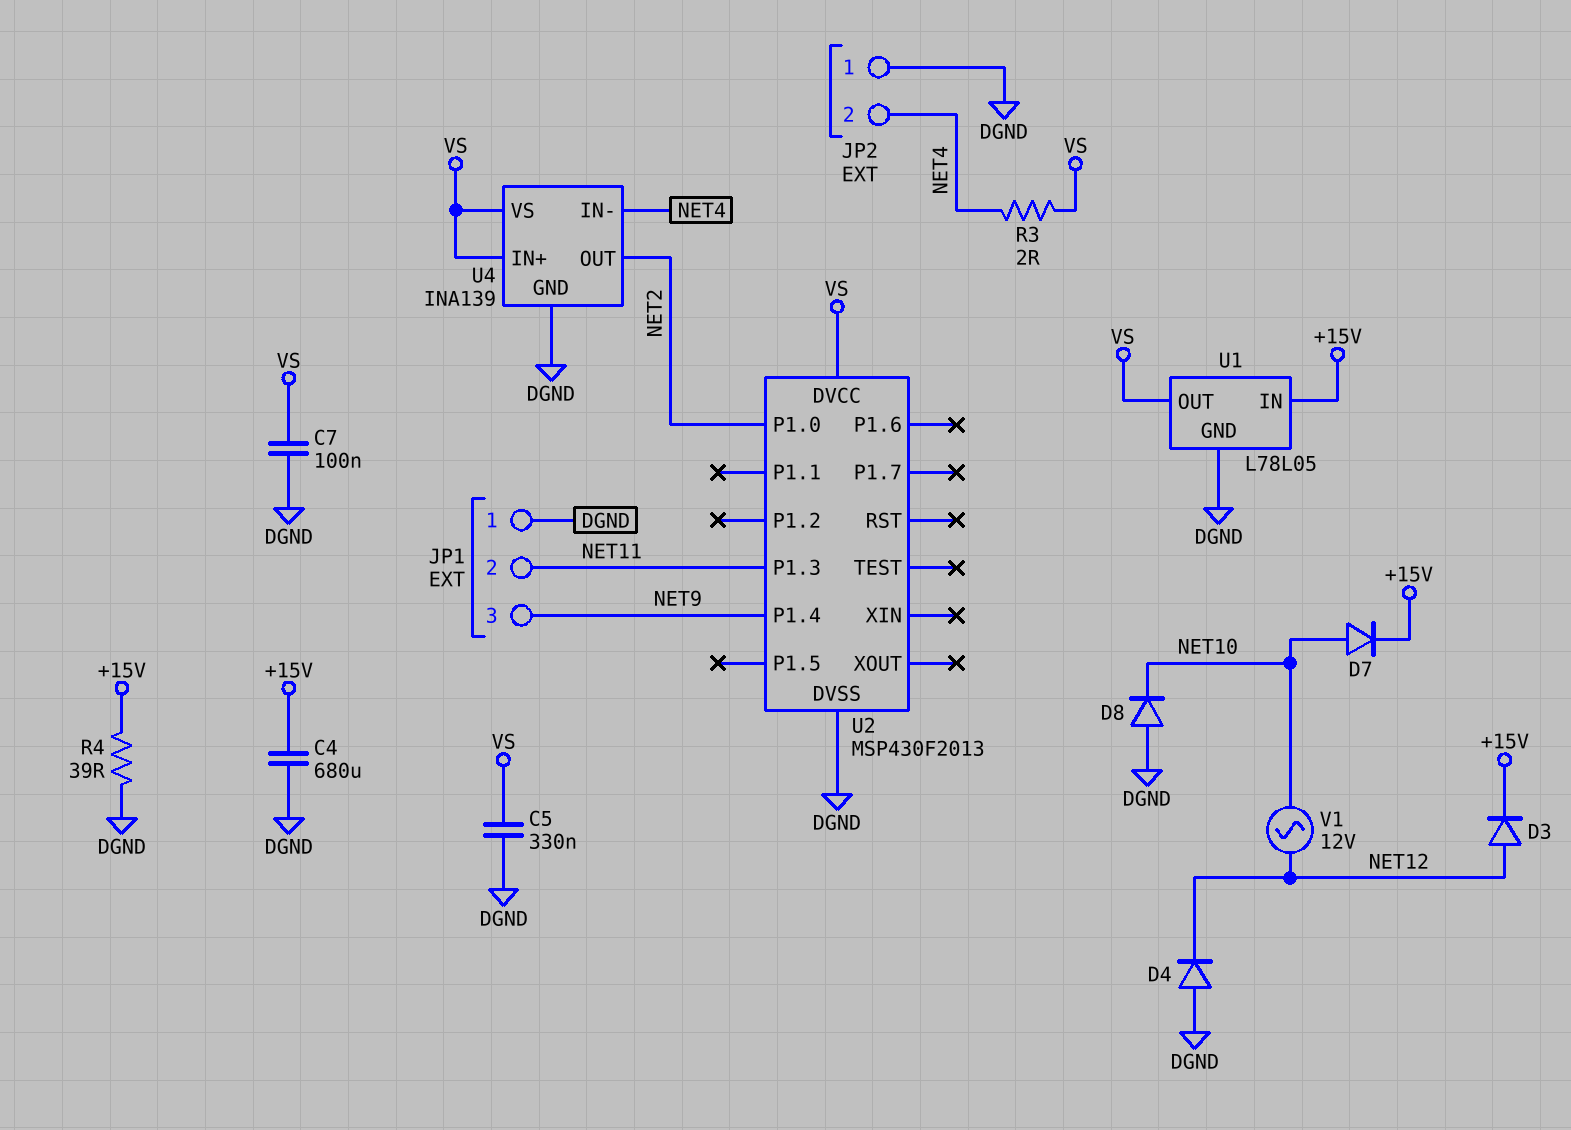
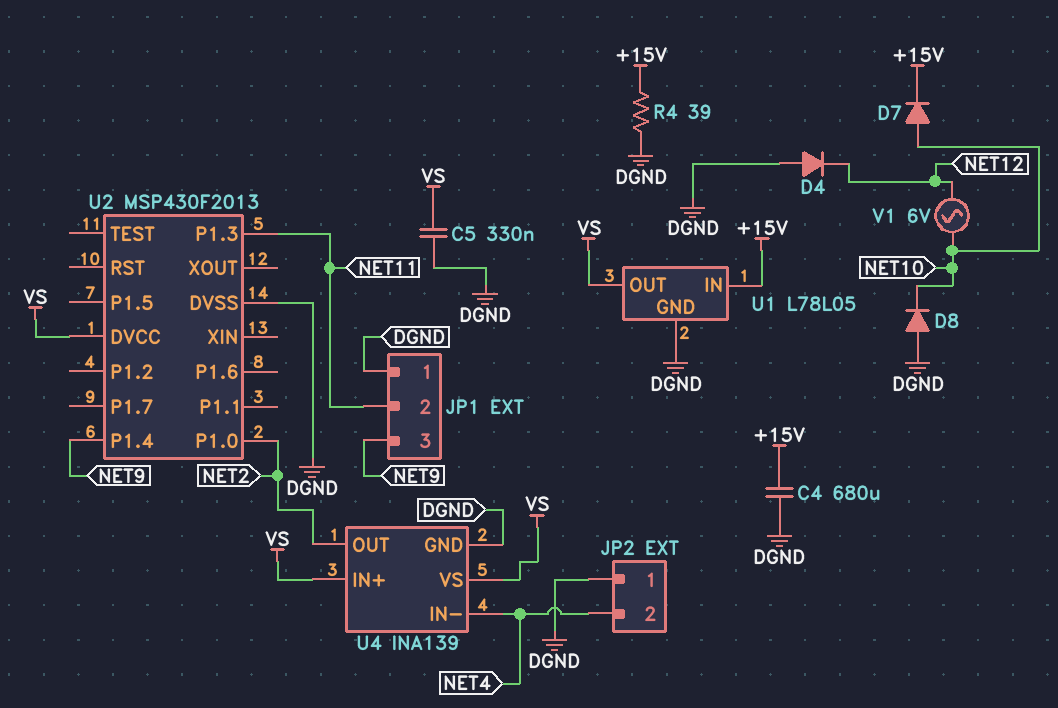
C7: 100nF (DGND, VS) -> none
D3: diode (A NET12, K +15V) -> none
R3: 2 (NET4, VS) -> none
V1: AC 12V (NET10, NET12) -> AC 6V (NET10, NET12)

